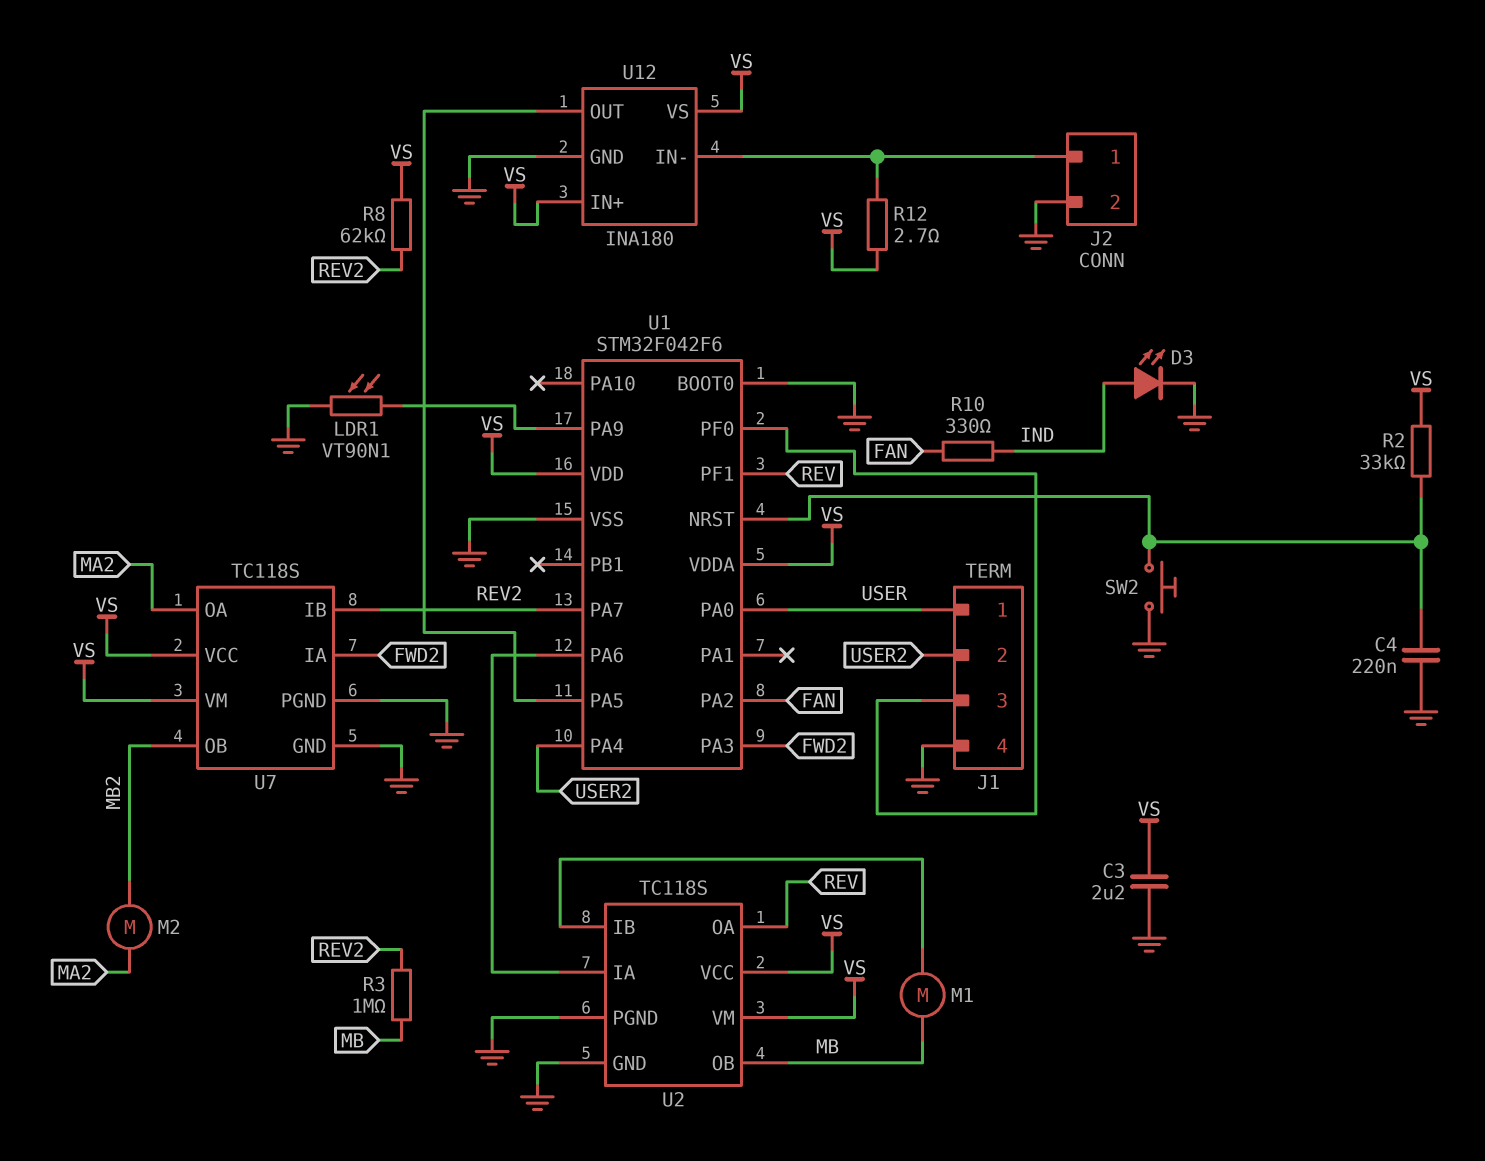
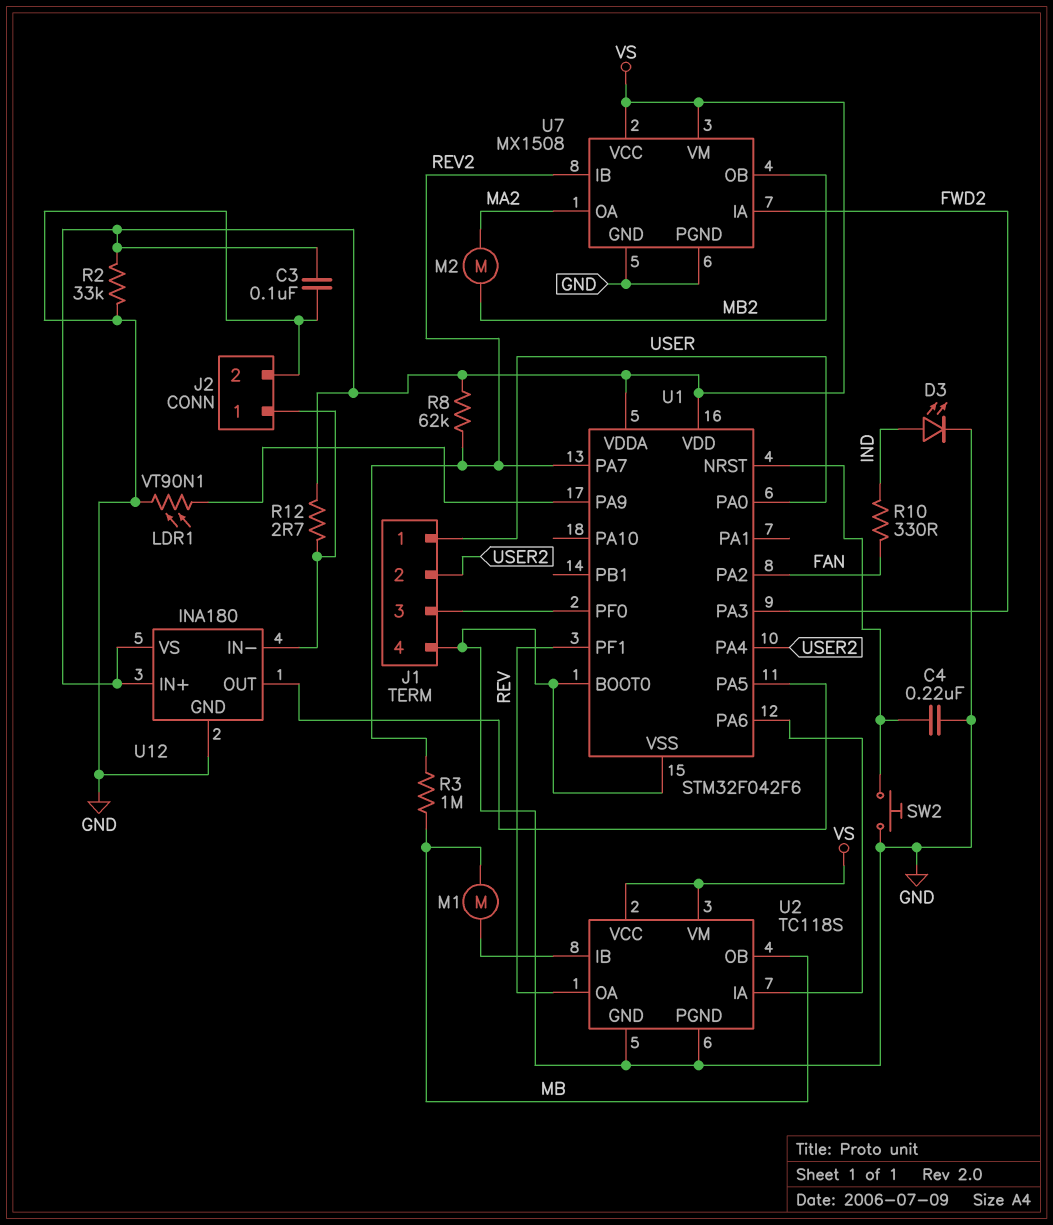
C3: 2.2uF (GND, VS) -> 100nF (GND, VS)
R2: 33k (U1/NRST, VS) -> 33k (GND, VS)
U7: TC118S -> MX1508

